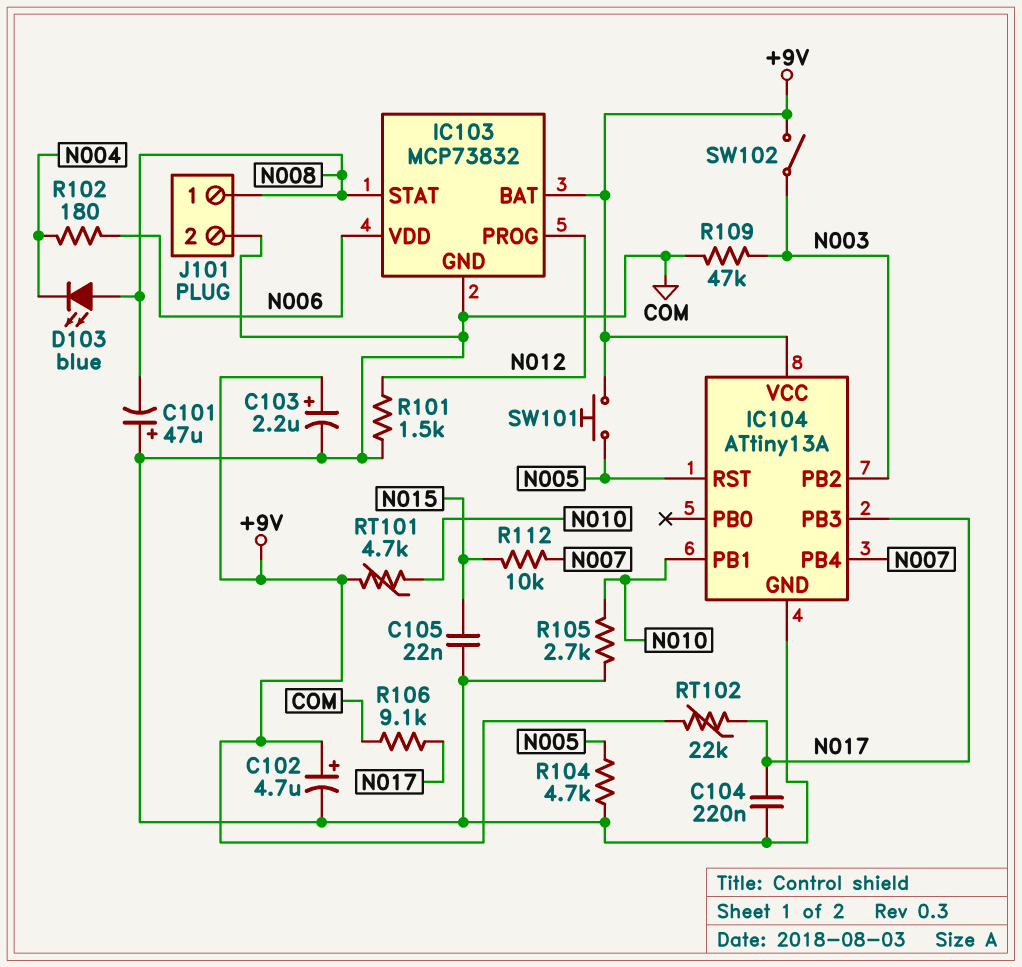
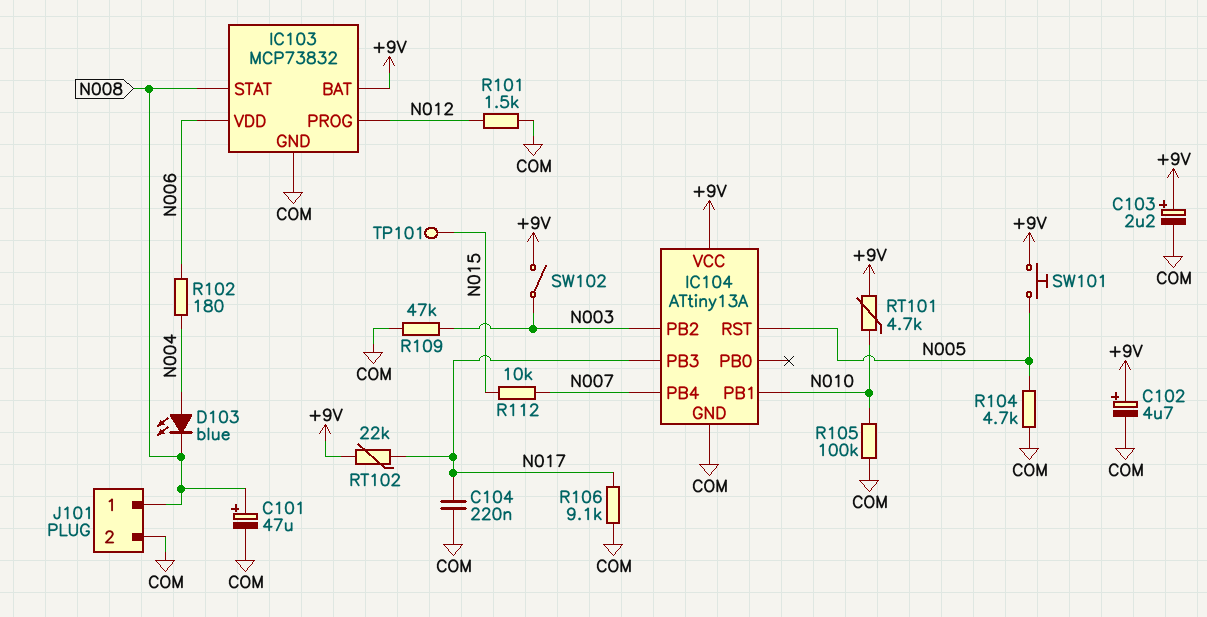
C101: 47uF (plus COM, minus N008) -> 47uF (plus N008, minus COM)
C105: 22nF (COM, N015) -> none
D103: LED blue (A N008, K N004) -> LED blue (A N004, K N008)
R105: 2.7k (COM, N010) -> 100k (COM, N010)
TP101: none -> test point (N015)

